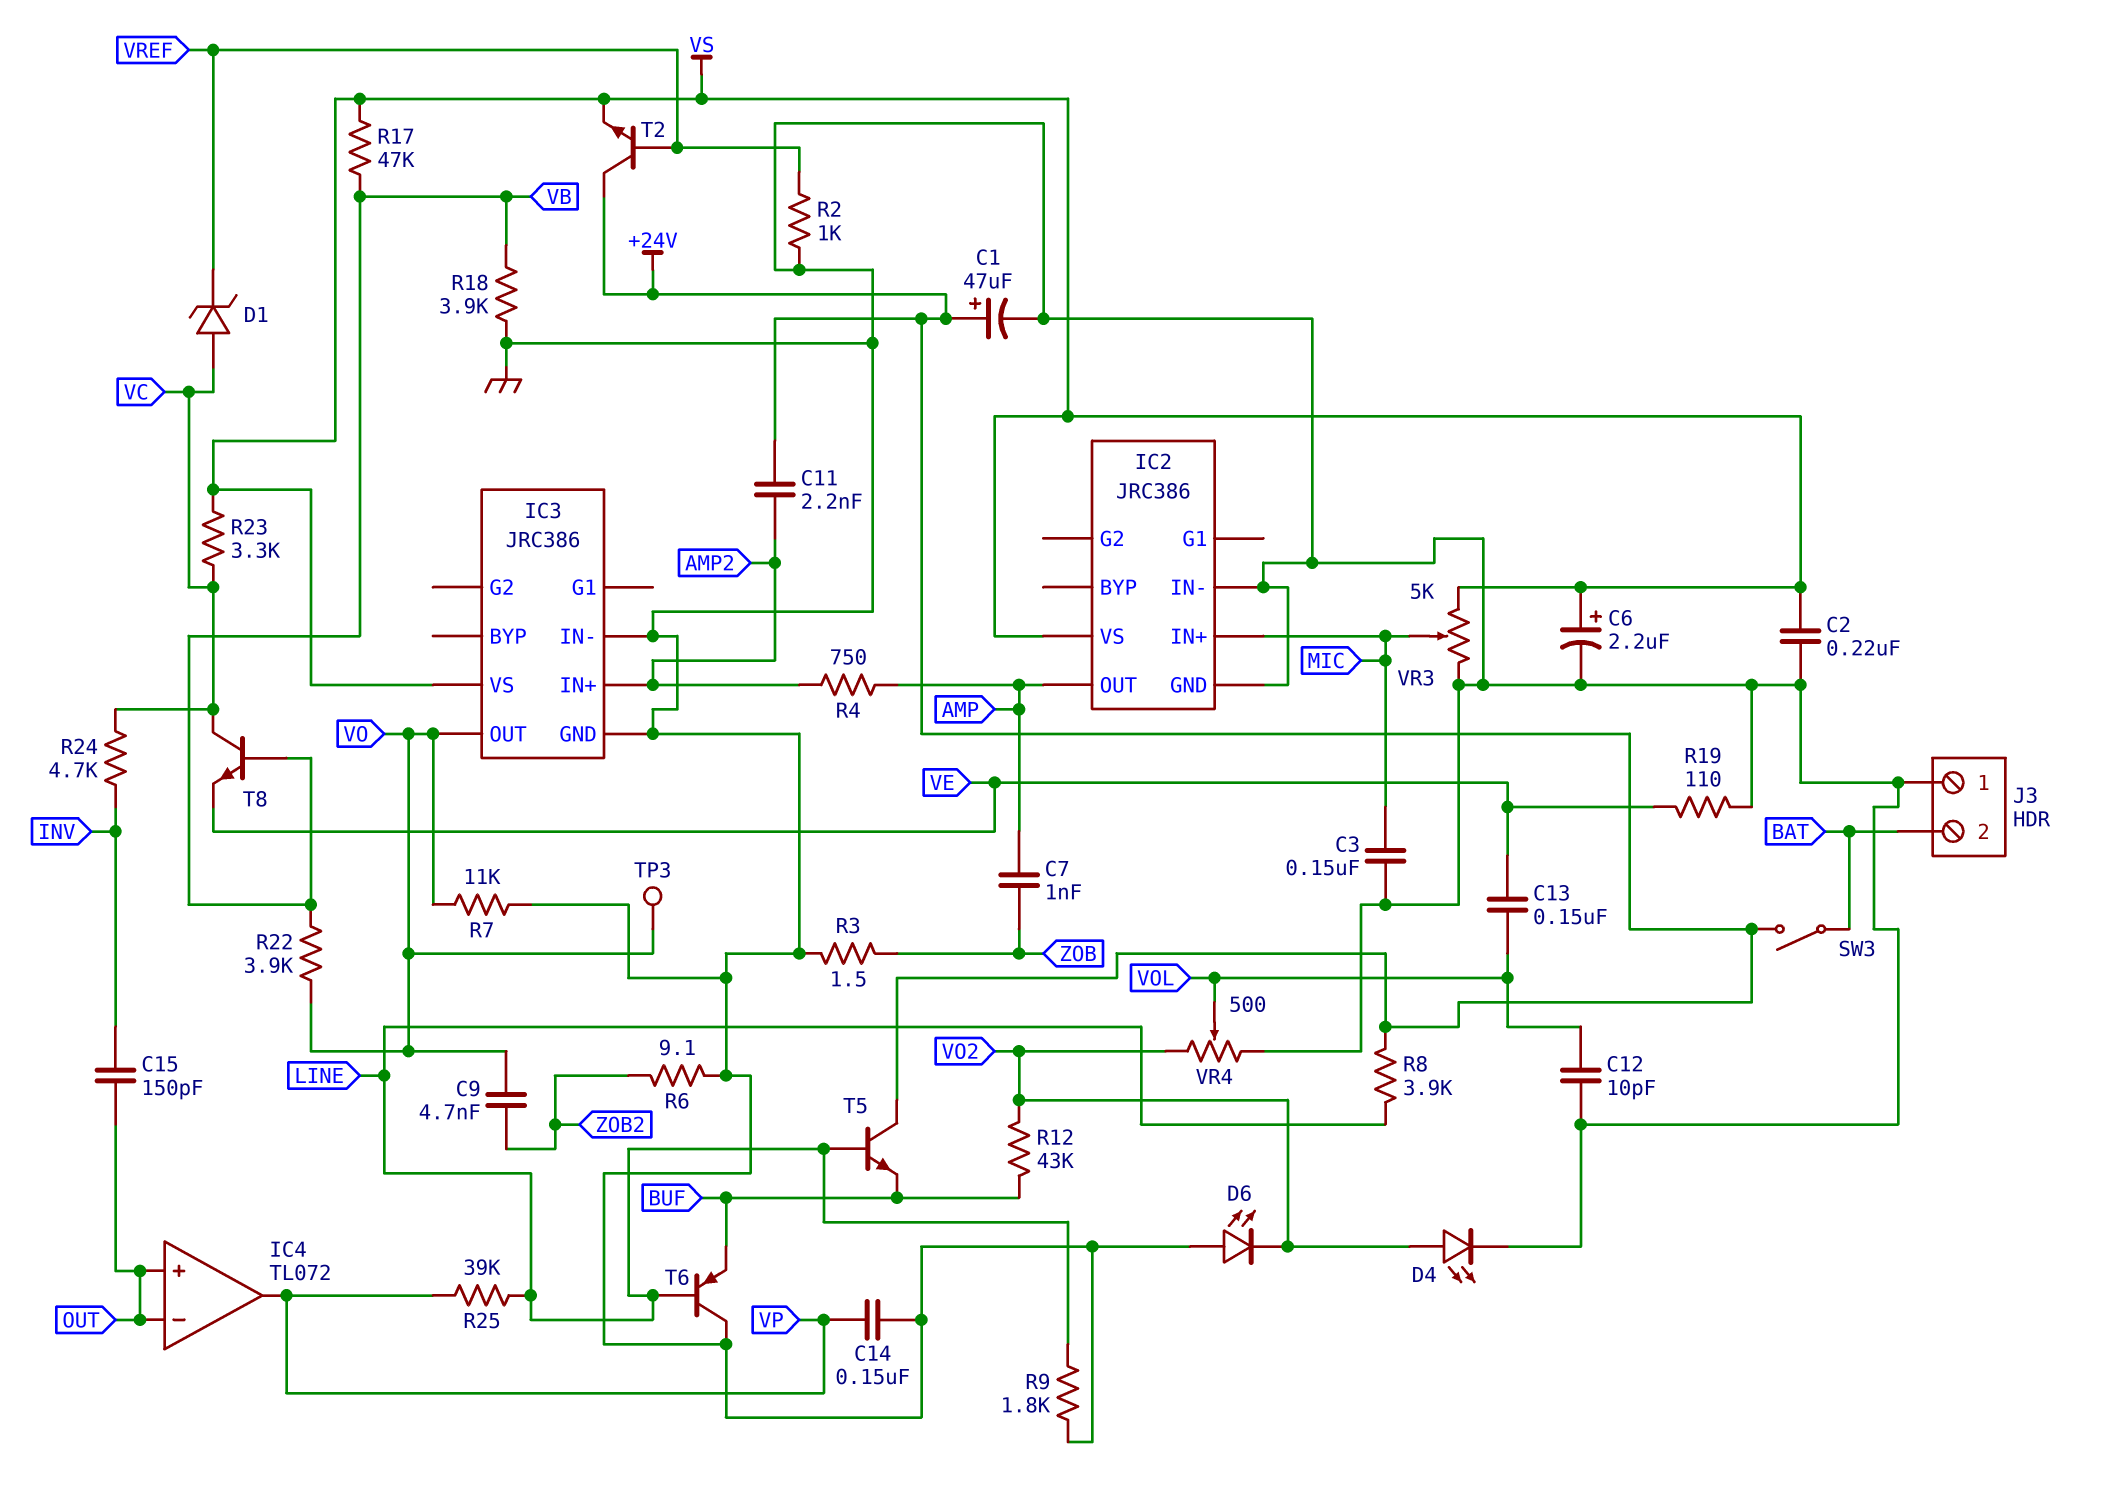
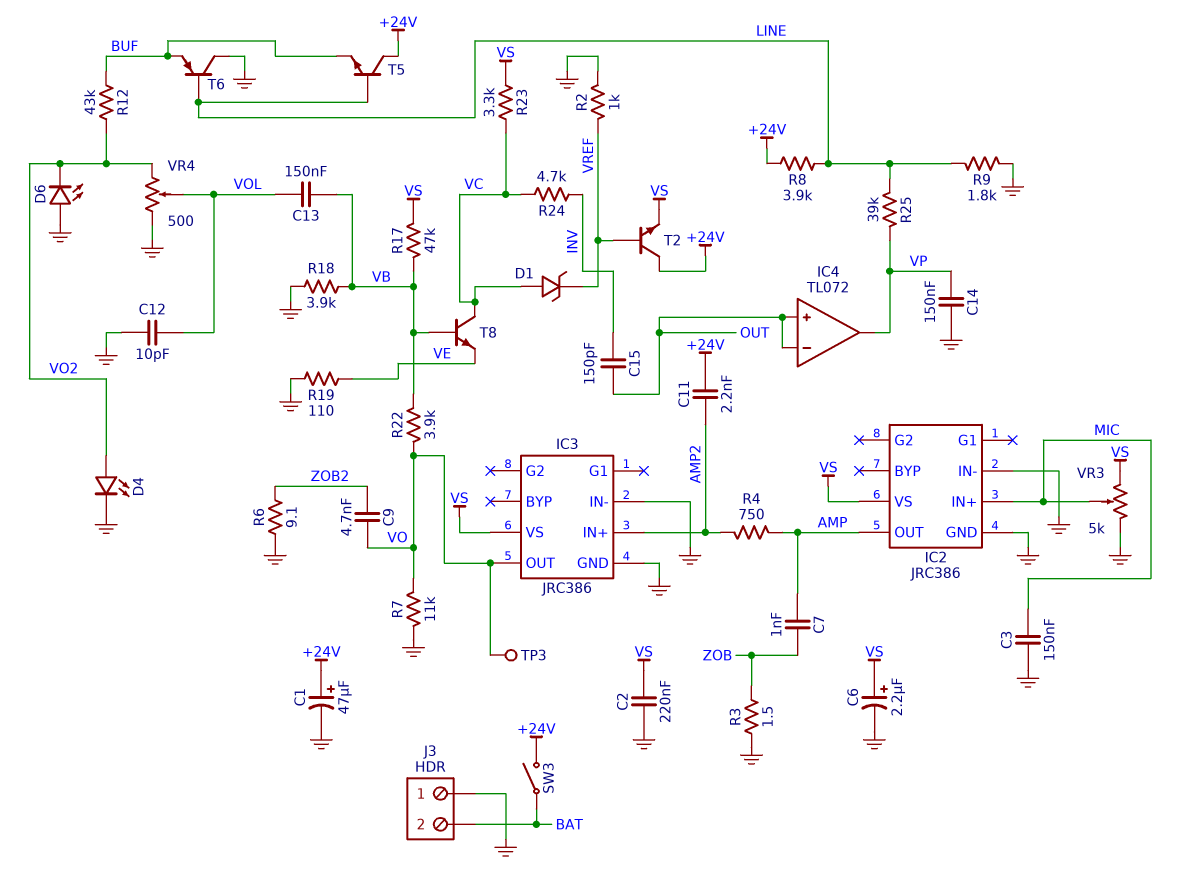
C13: 150nF (VE, VOL) -> 150nF (VB, VOL)

